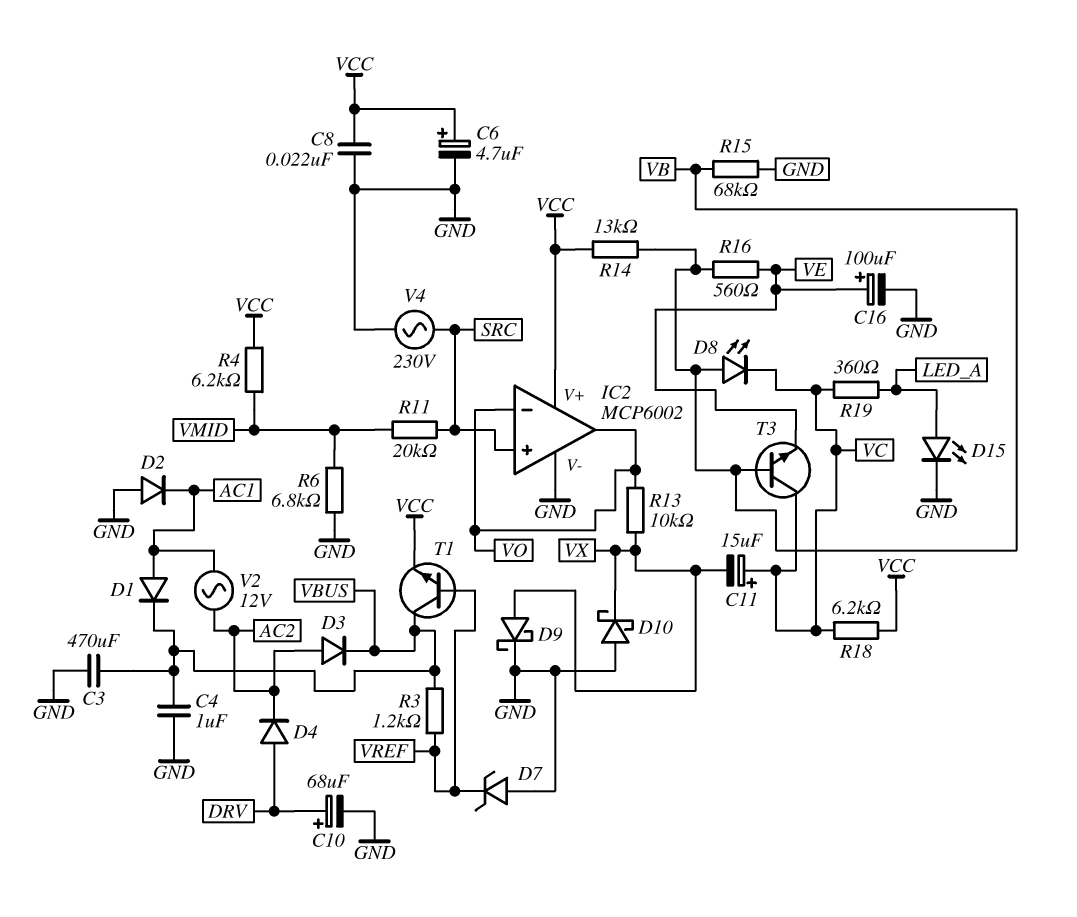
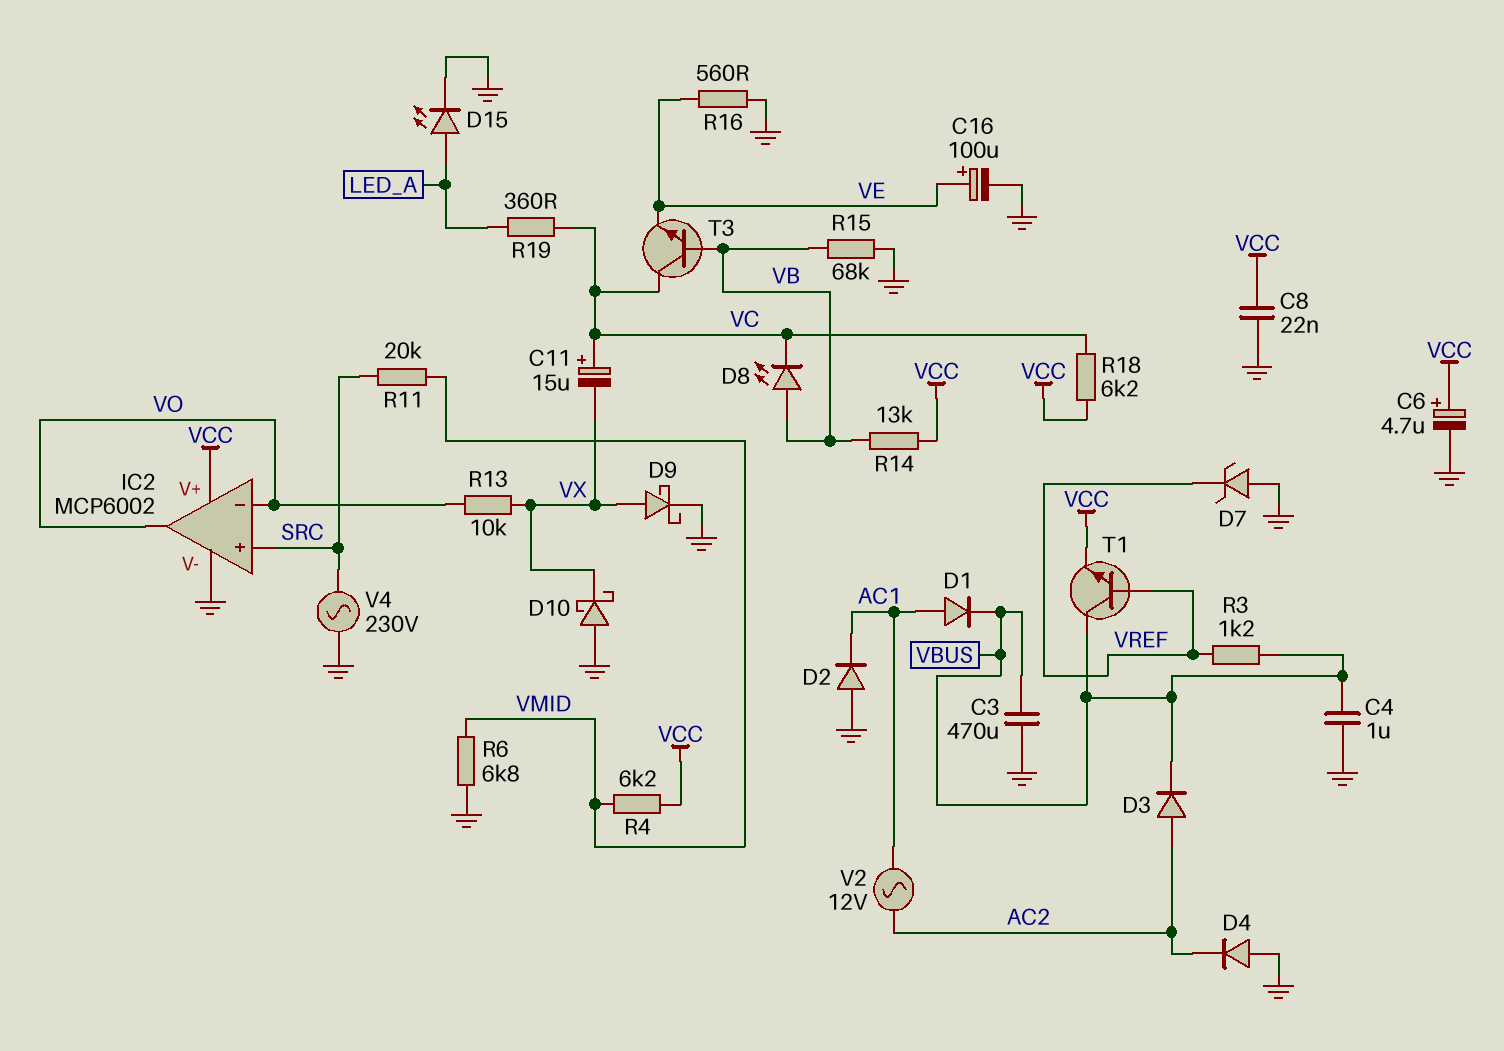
C10: 68uF (plus DRV, minus GND) -> none
D4: diode (A DRV, K AC2) -> diode (A GND, K AC2)
R16: 560 (VB, VE) -> 560 (GND, VE)

